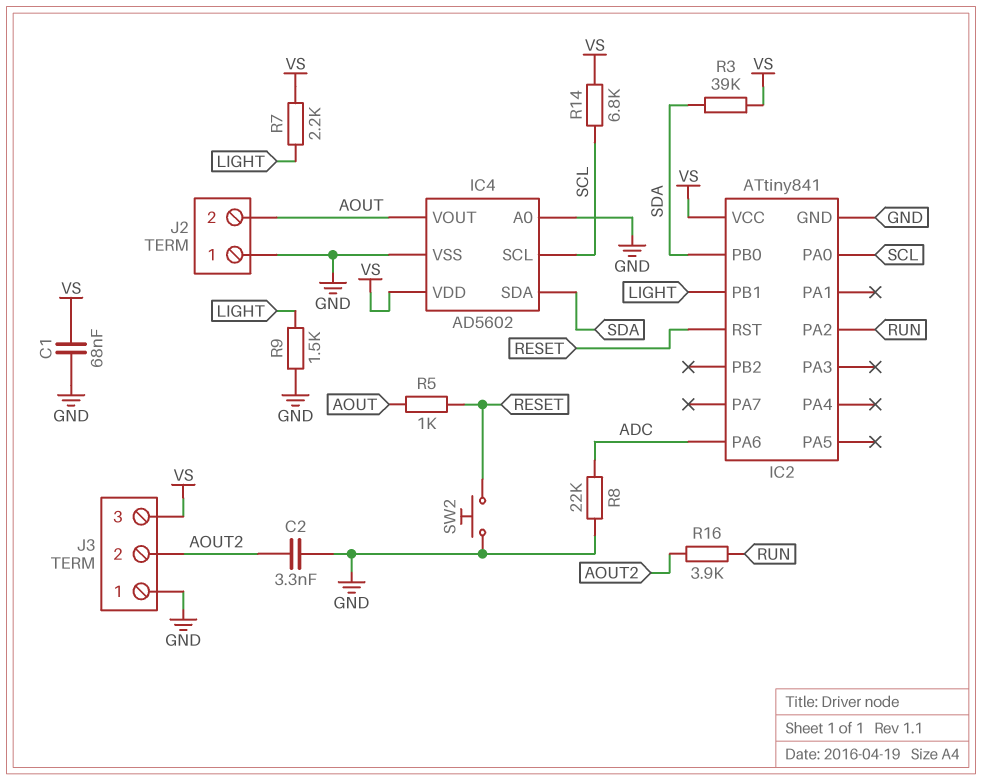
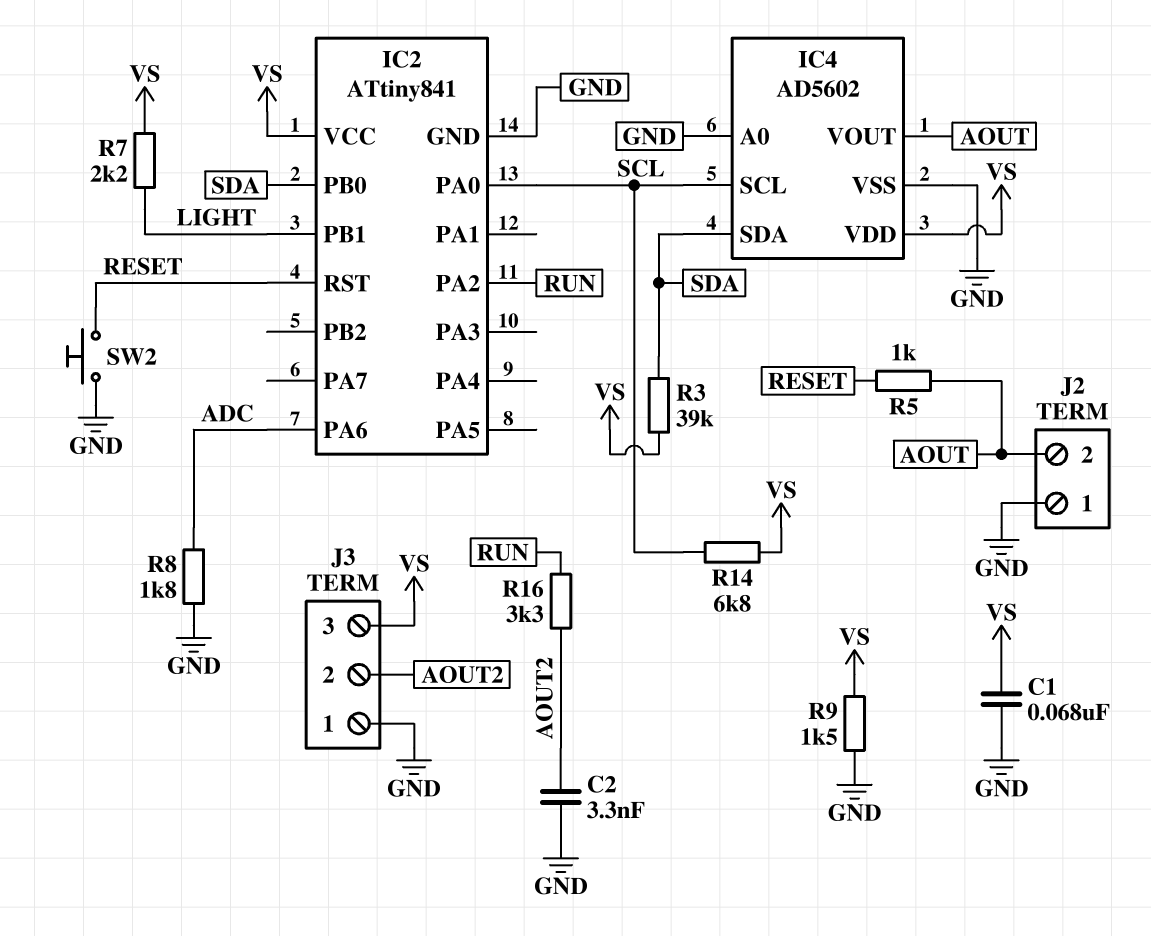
R8: 22k (ADC, GND) -> 1.8k (ADC, GND)
R9: 1.5k (GND, LIGHT) -> 1.5k (GND, VS)
R16: 3.9k (AOUT2, RUN) -> 3.3k (AOUT2, RUN)

